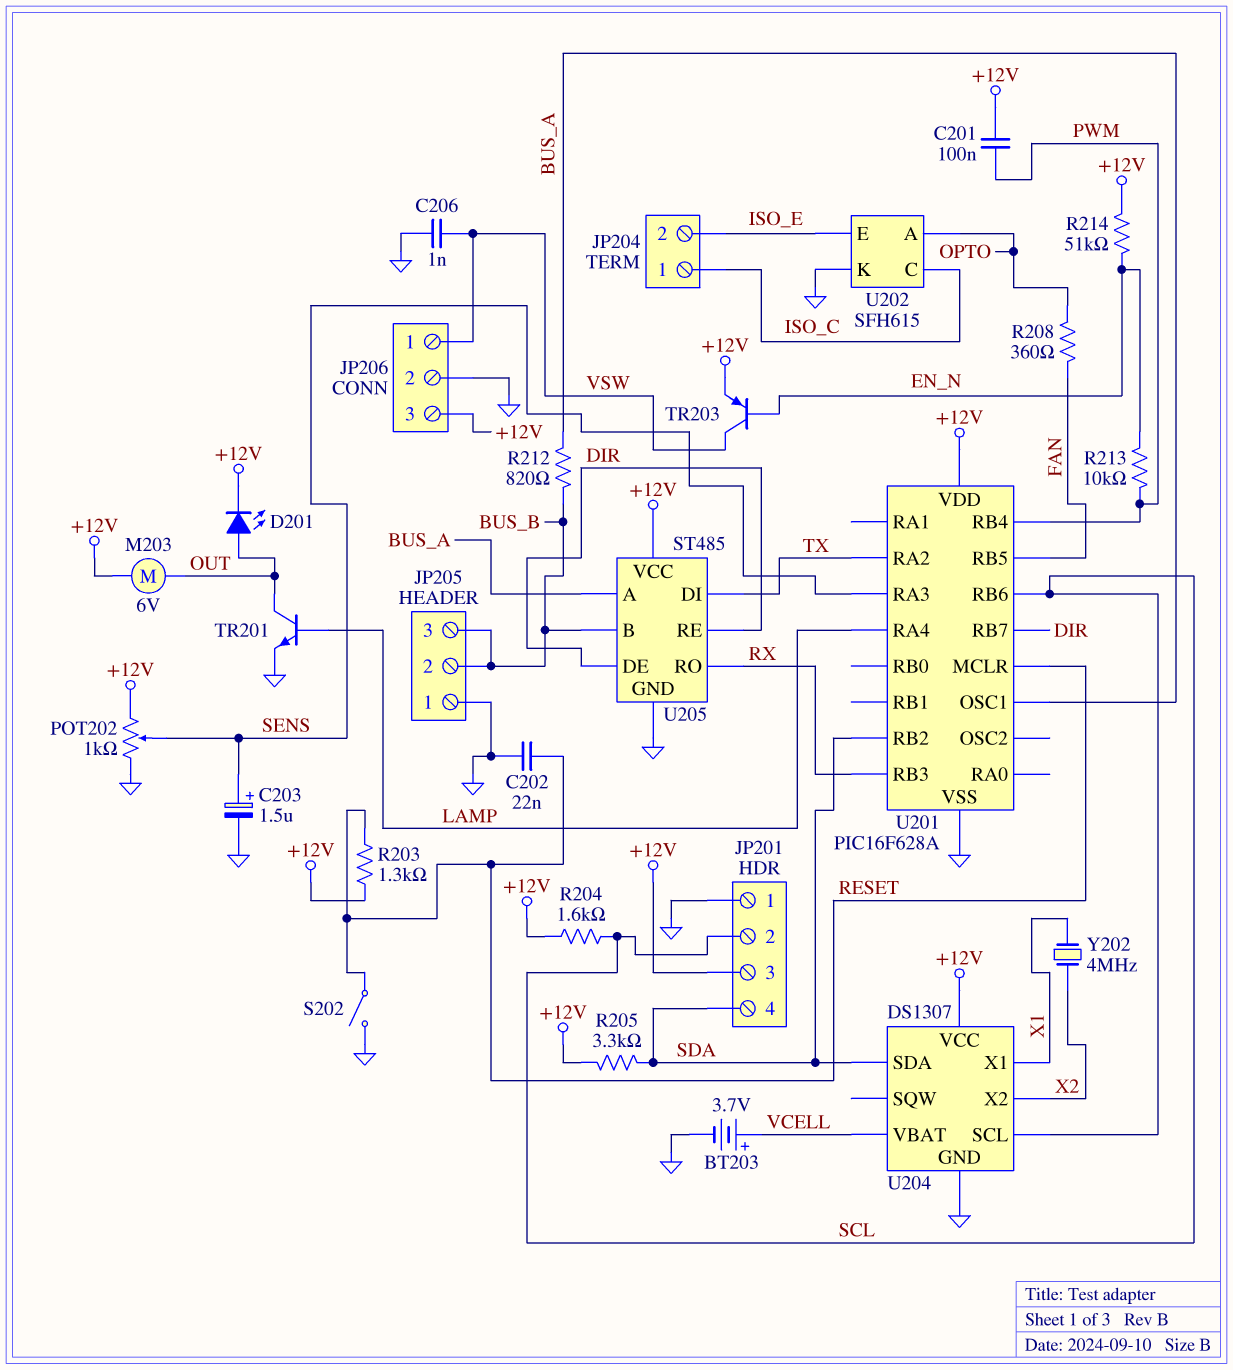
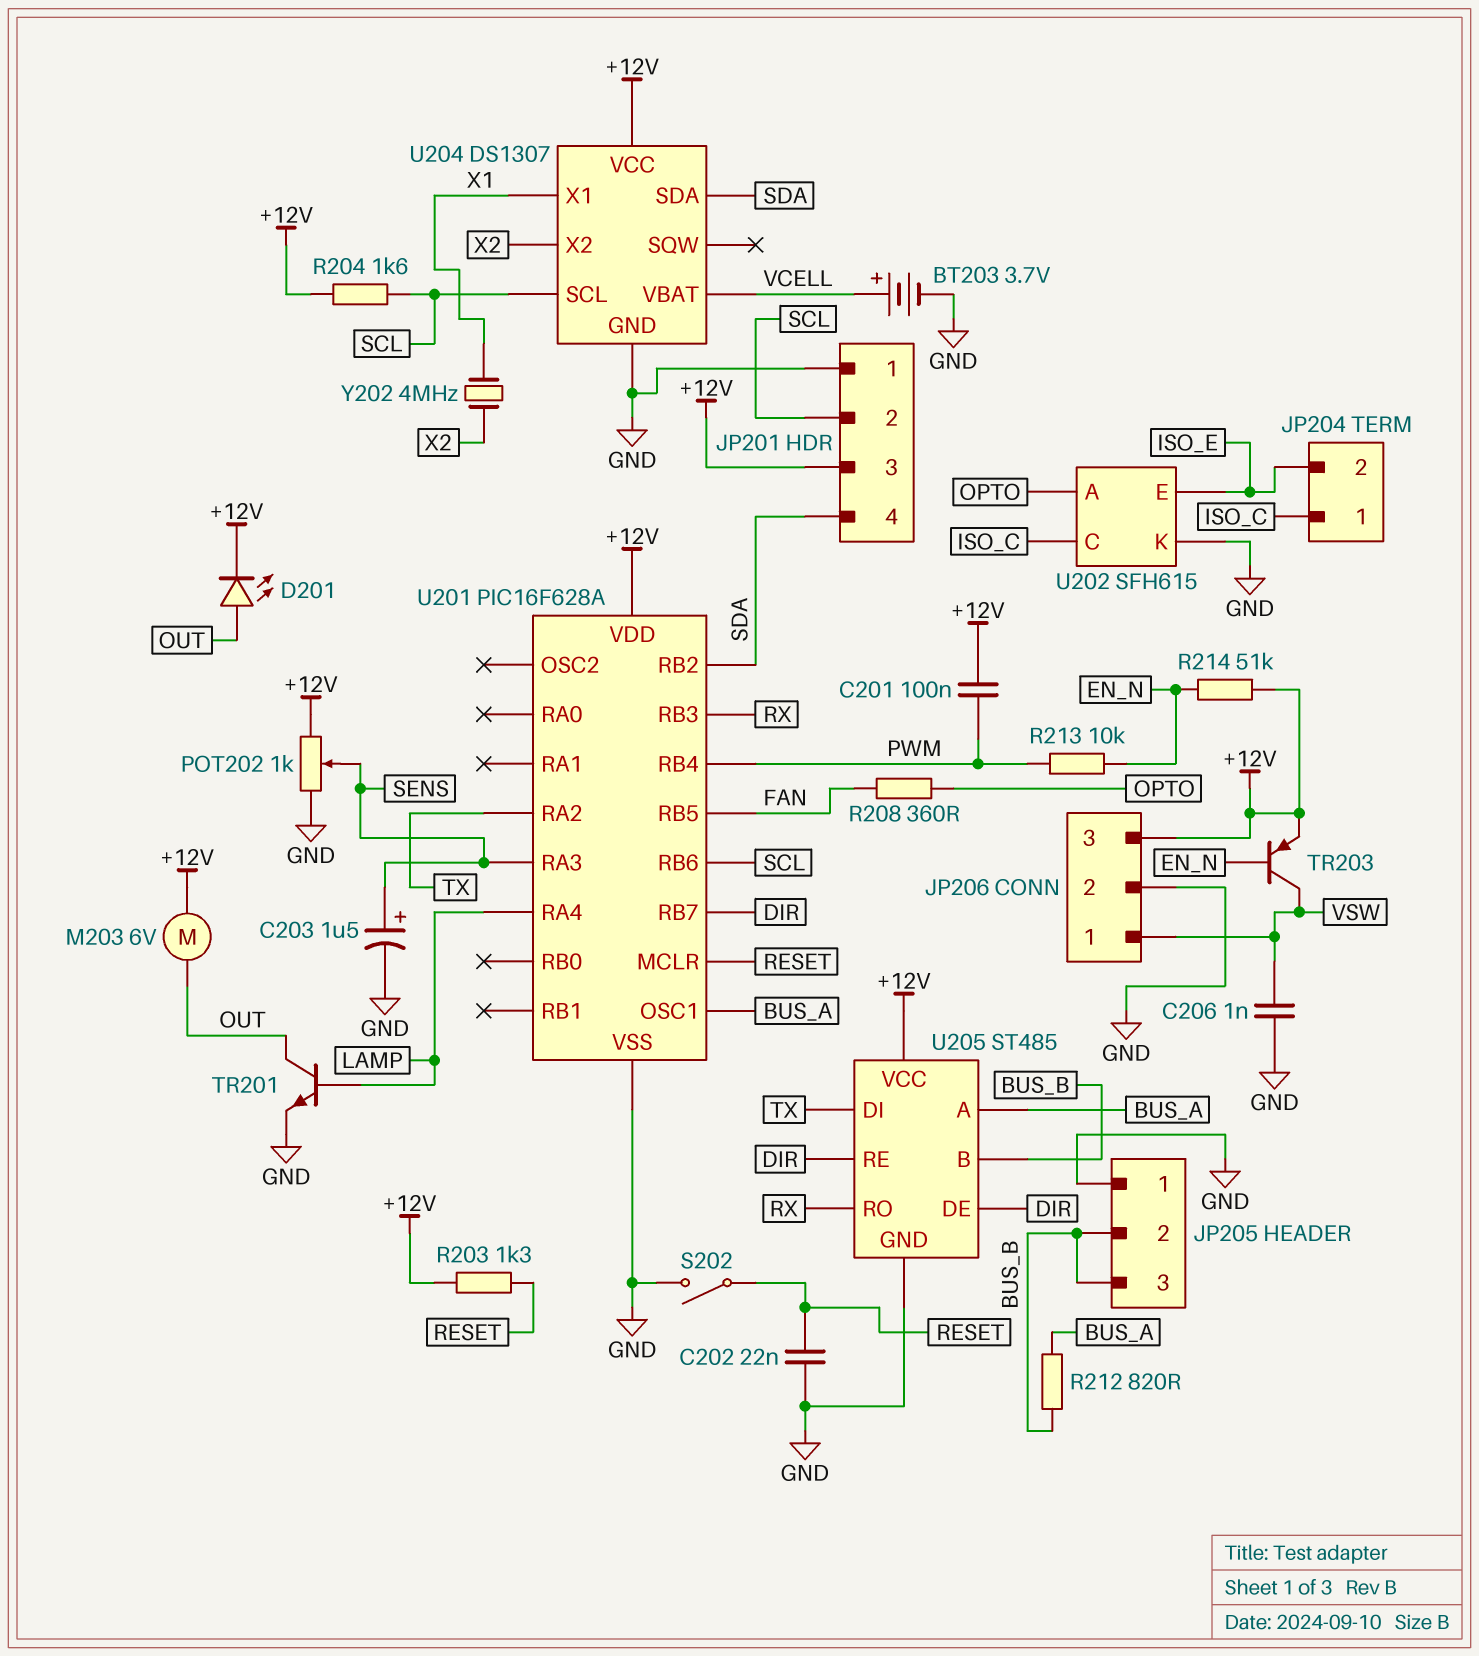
R205: 3.3k (+12V, SDA) -> none

